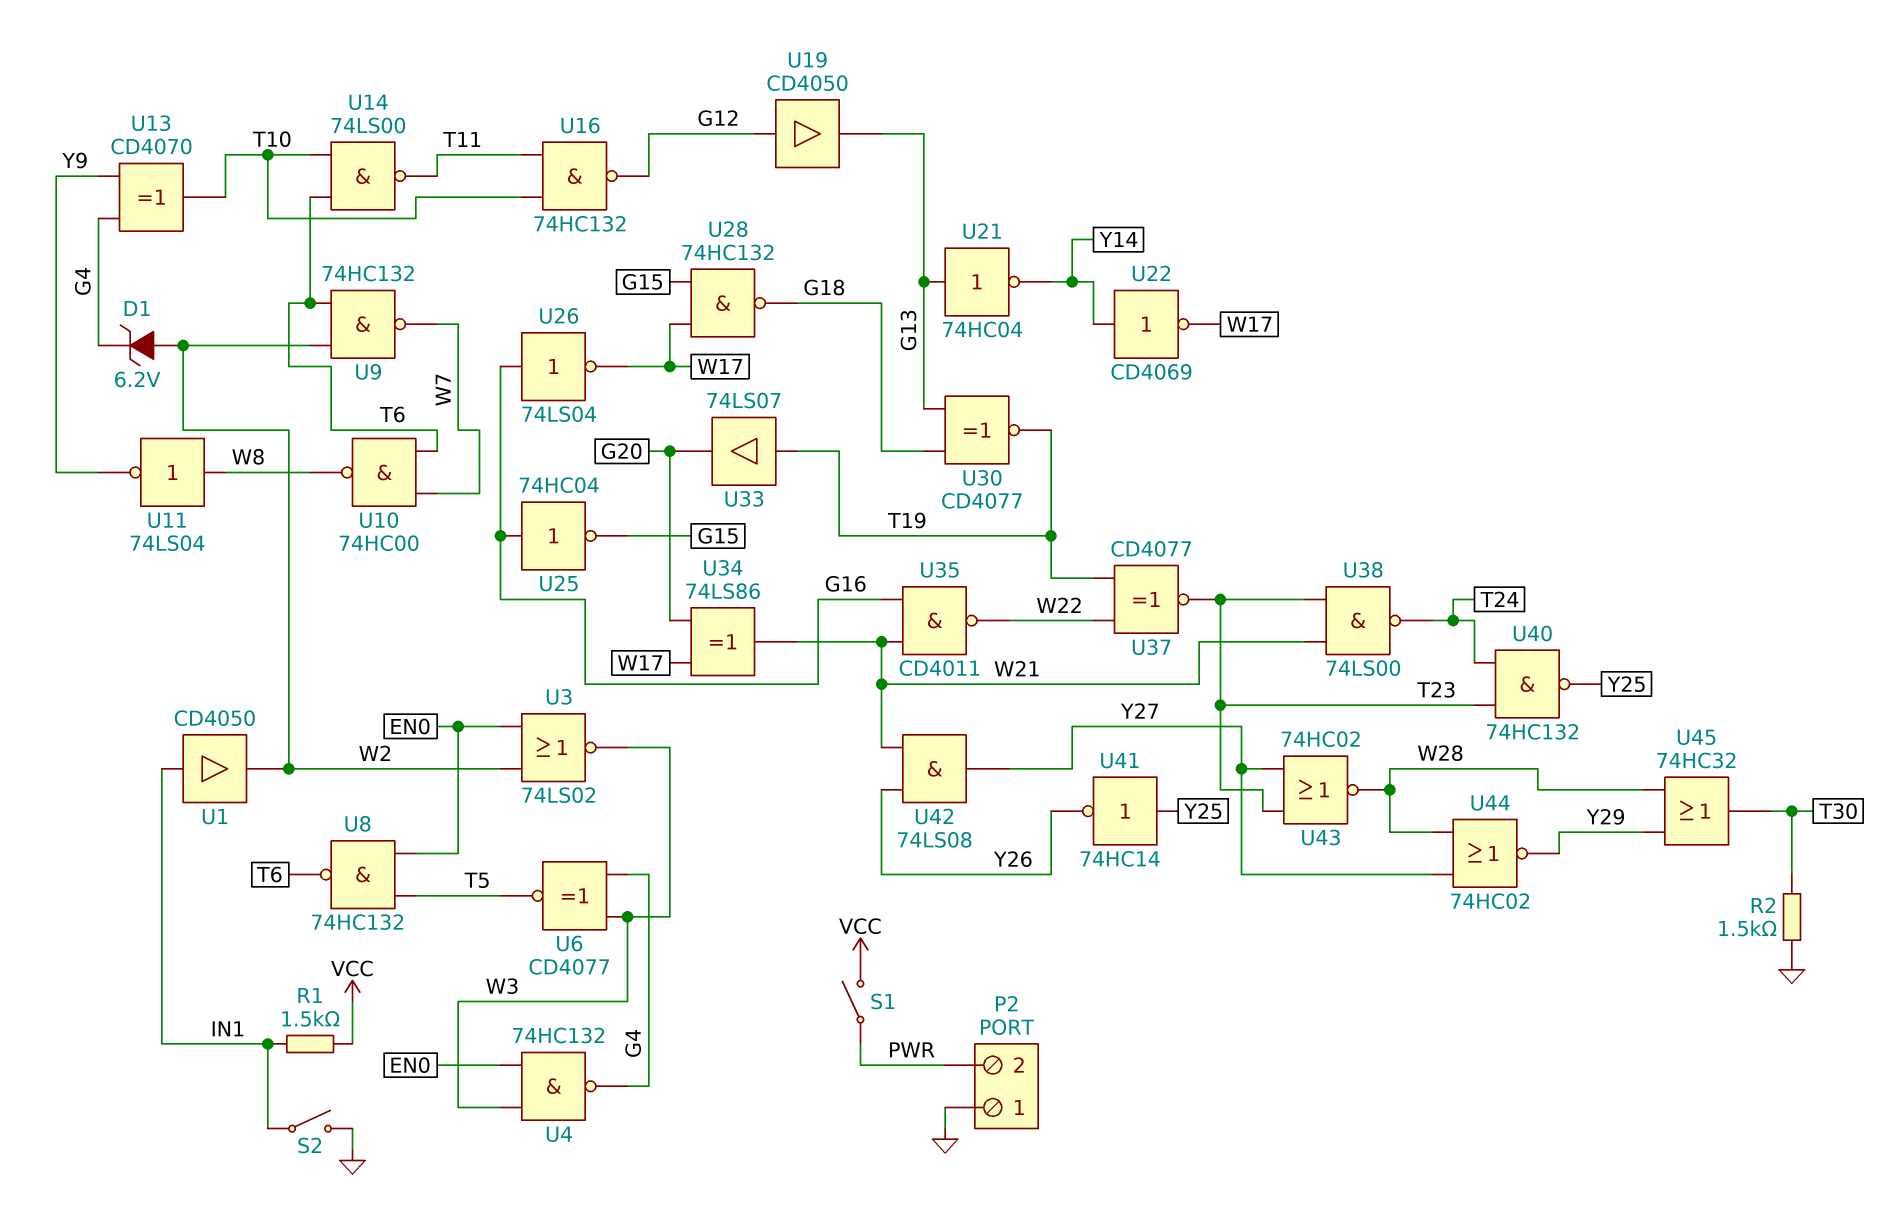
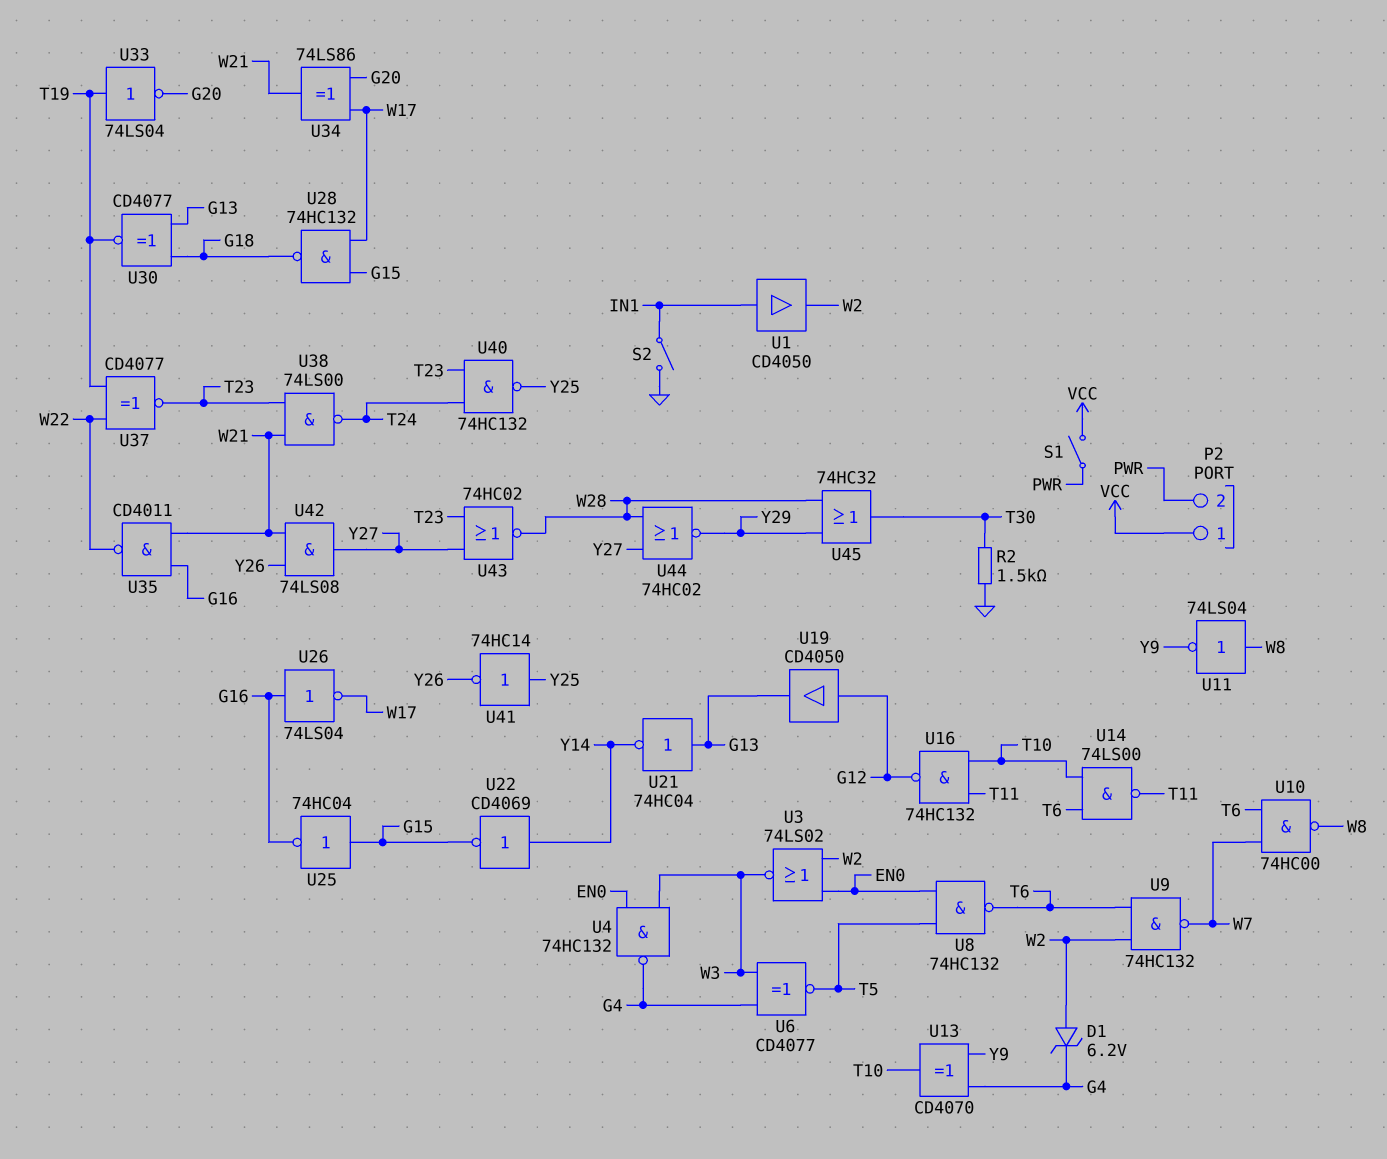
P2 pin 1: GND -> VCC
R1: 1.5k (IN1, VCC) -> none
U22: NOT CD4069 (in Y14, out W17) -> NOT CD4069 (in Y14, out G15)
U25: NOT 74HC04 (in G16, out G15) -> NOT 74HC04 (in G15, out G16)
U33: buffer 74LS07 (in T19, out G20) -> NOT 74LS04 (in T19, out G20)

